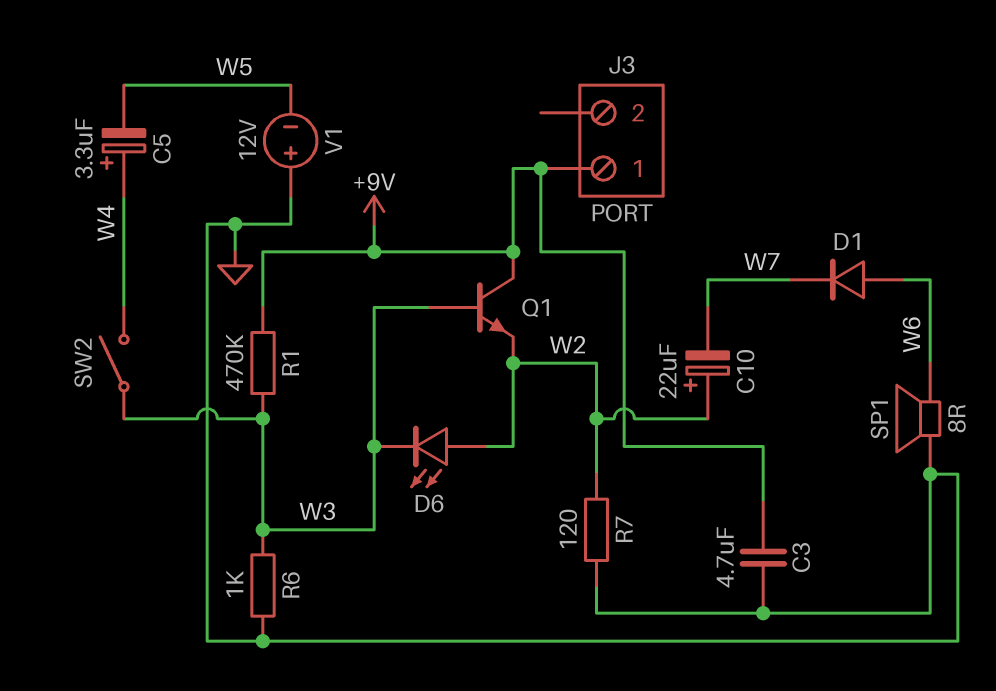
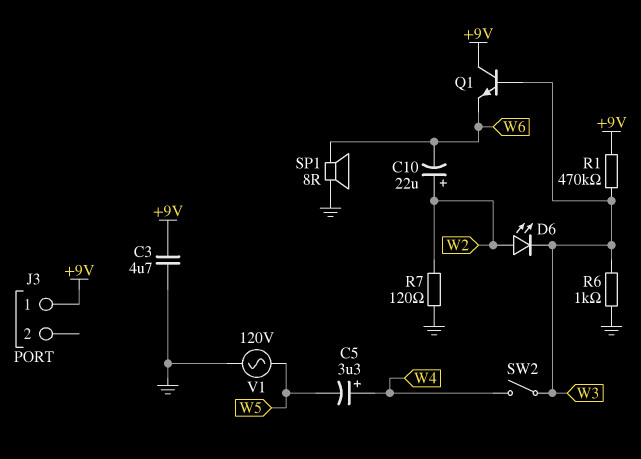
C10: 22uF (plus W2, minus W7) -> 22uF (plus W2, minus W6)
D1: diode (A W6, K W7) -> none
Q1: NPN (B W3, C +9V, E W2) -> NPN (B W3, C +9V, E W6)
V1: 12V (plus GND, minus W5) -> AC 120V (GND, W5)

